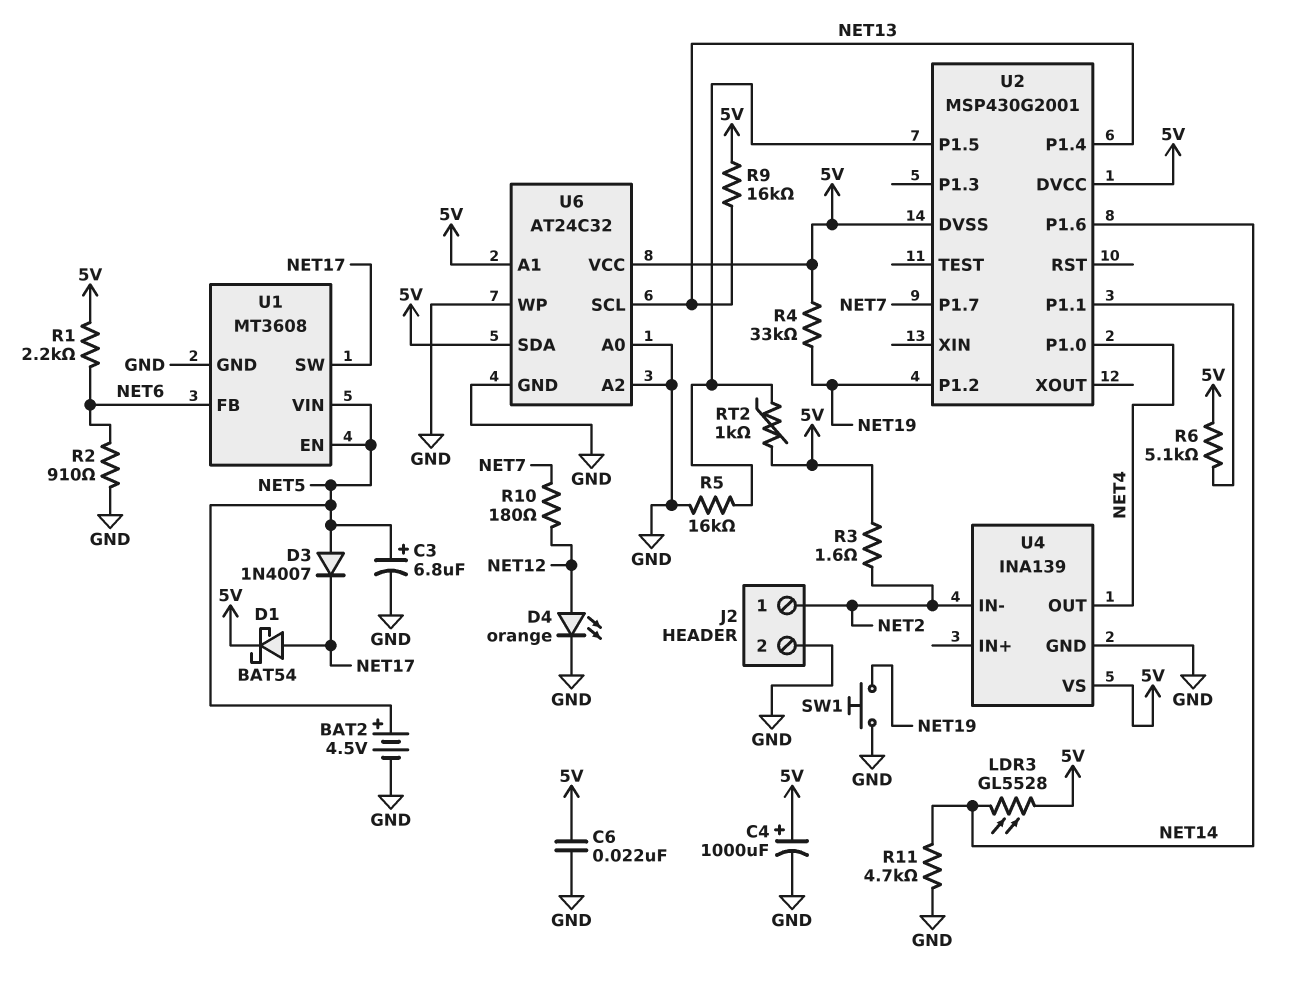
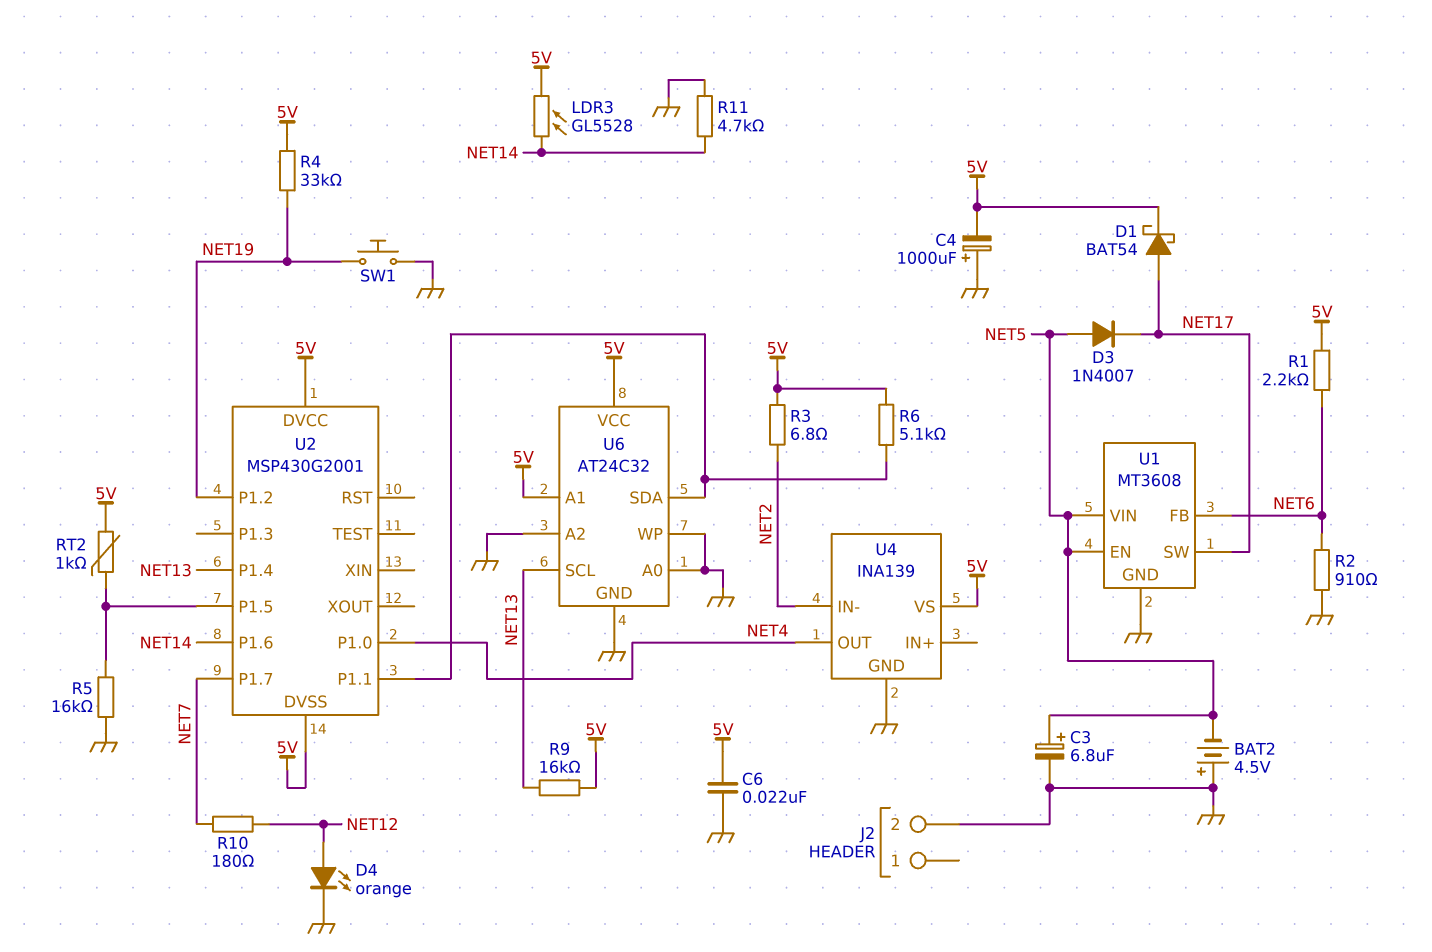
BAT2: 4.5V (plus NET5, minus GND) -> 4.5V (plus GND, minus NET5)
C4: 1000uF (plus 5V, minus GND) -> 1000uF (plus GND, minus 5V)
J2 pin 1: NET2 -> none
R3: 1.6 (5V, NET2) -> 6.8 (5V, NET2)
U6 pin SDA: 5V -> U2/P1.1

